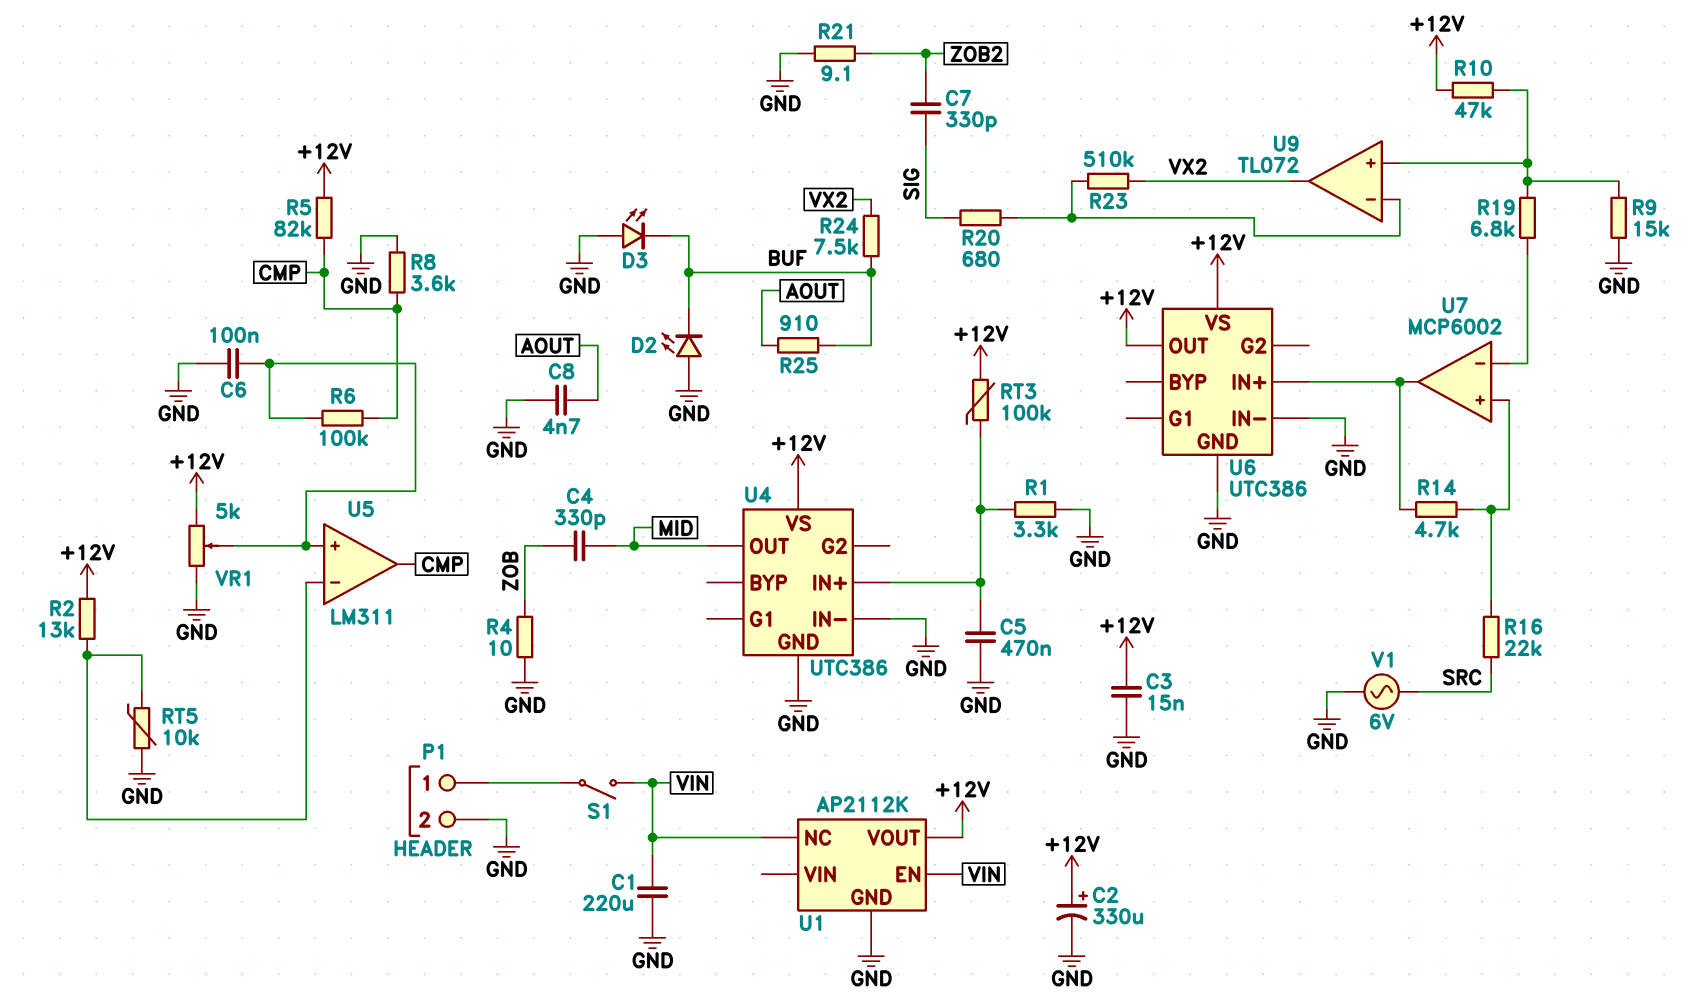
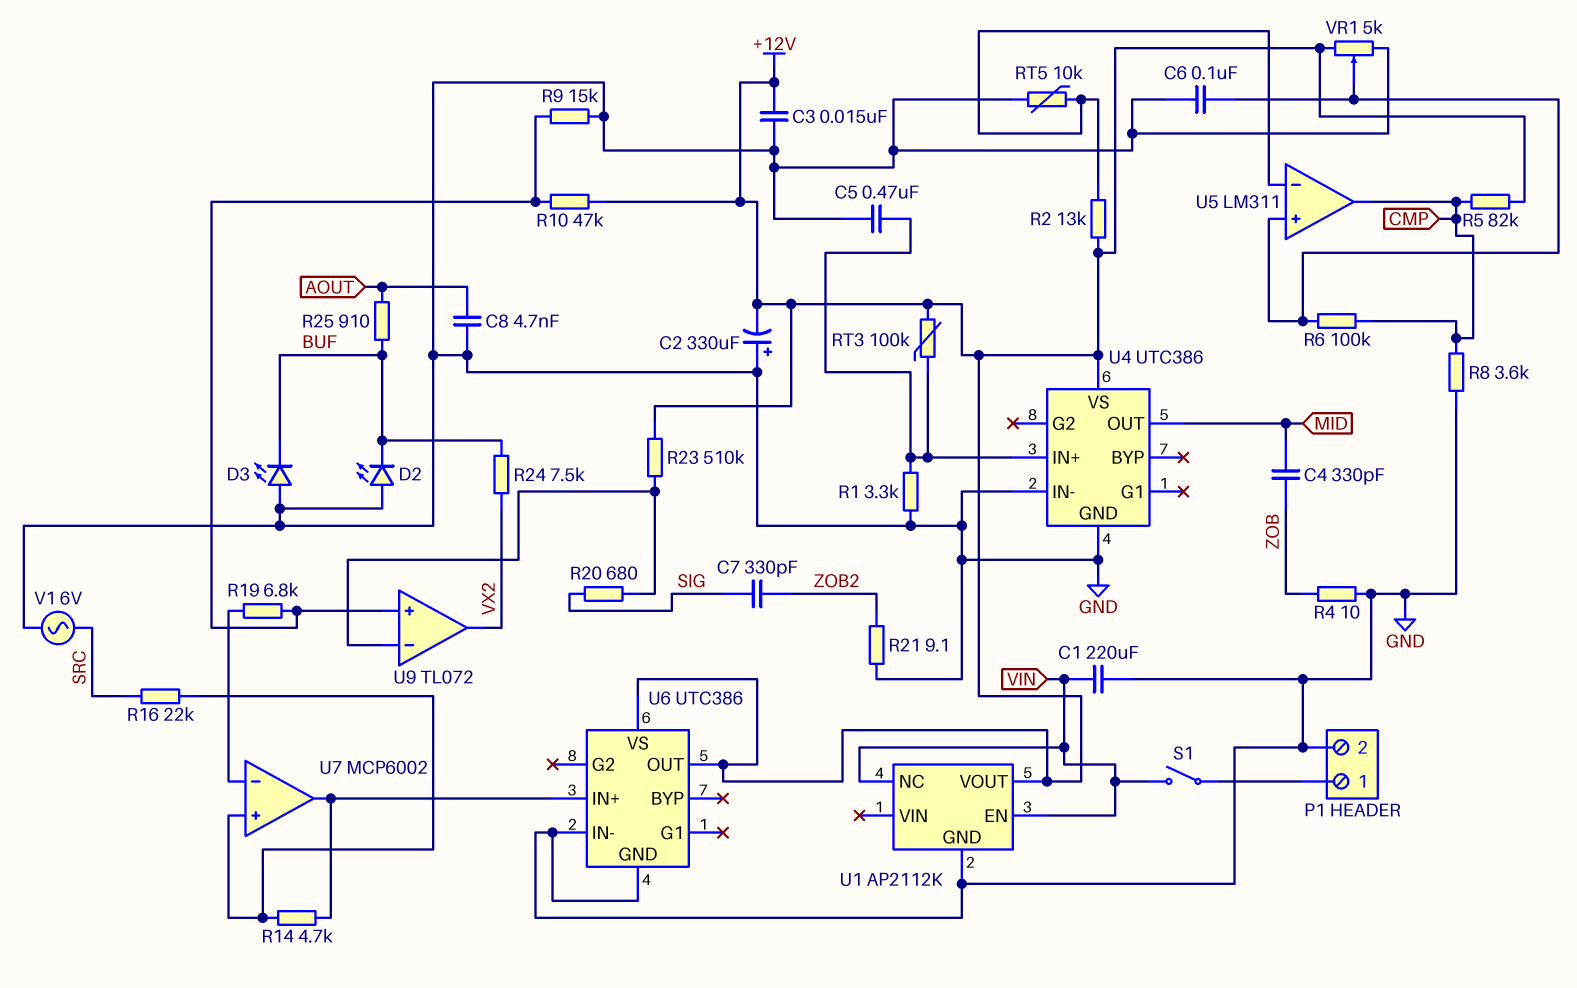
C2: 330uF (plus +12V, minus GND) -> 330uF (plus GND, minus +12V)
R23: 510k (U9/in-, VX2) -> 510k (+12V, U9/in-)

